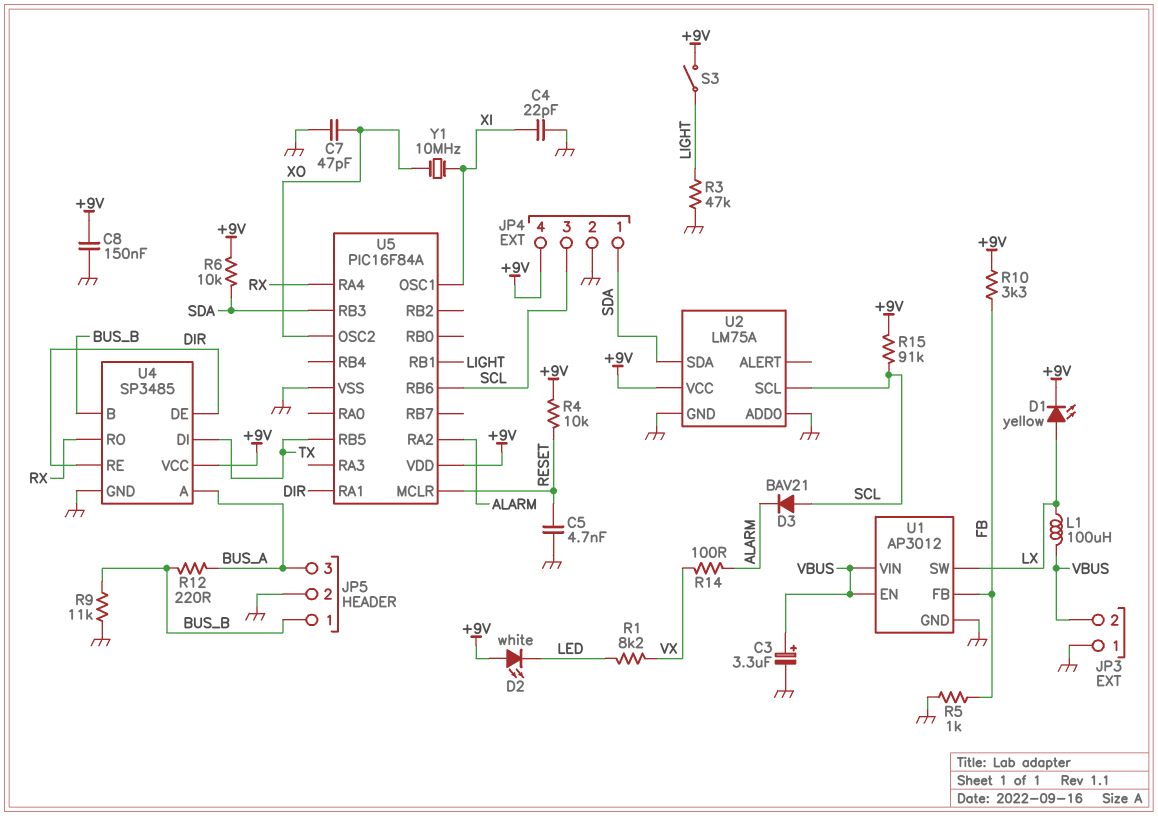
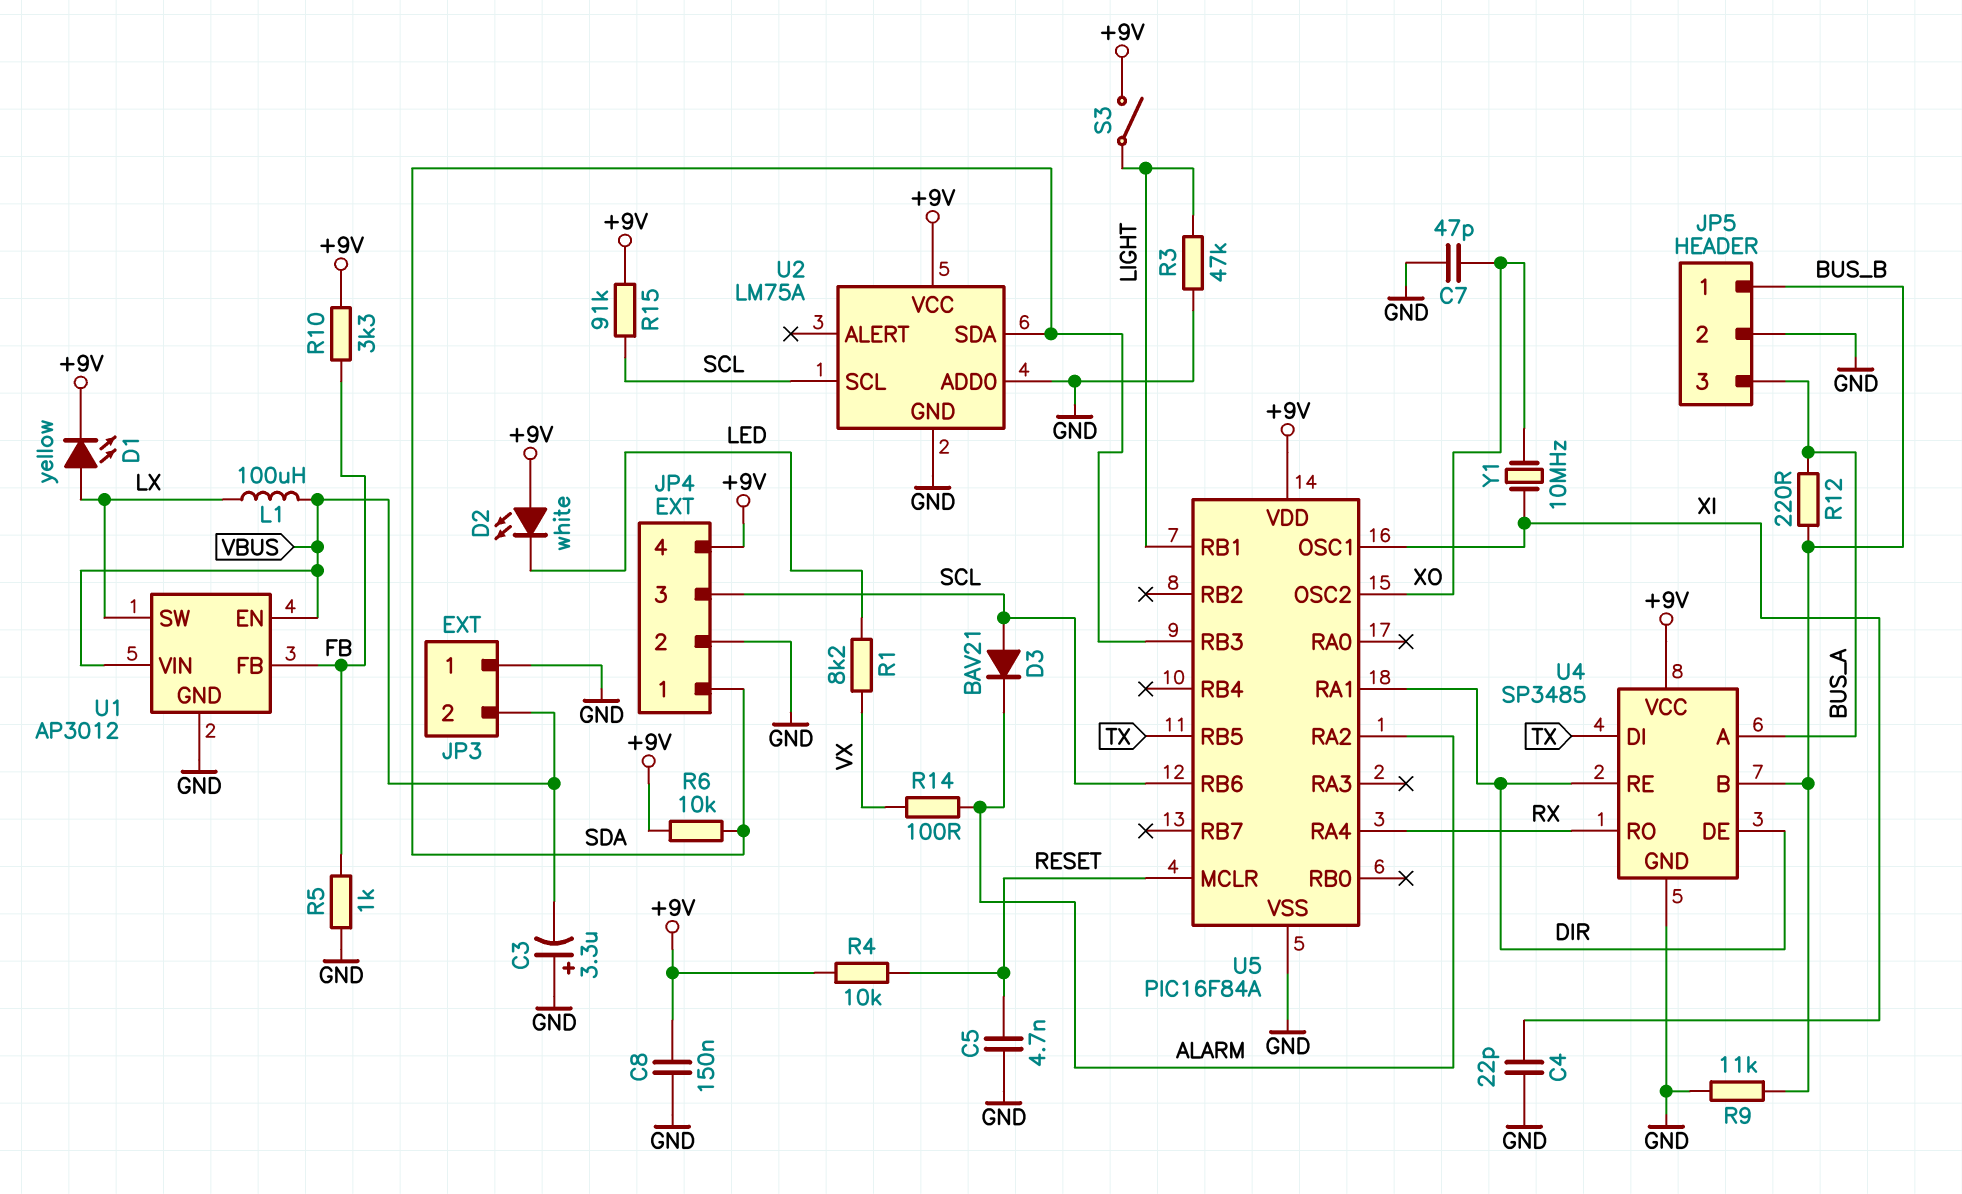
C3: 3.3uF (plus VBUS, minus GND) -> 3.3uF (plus GND, minus VBUS)

